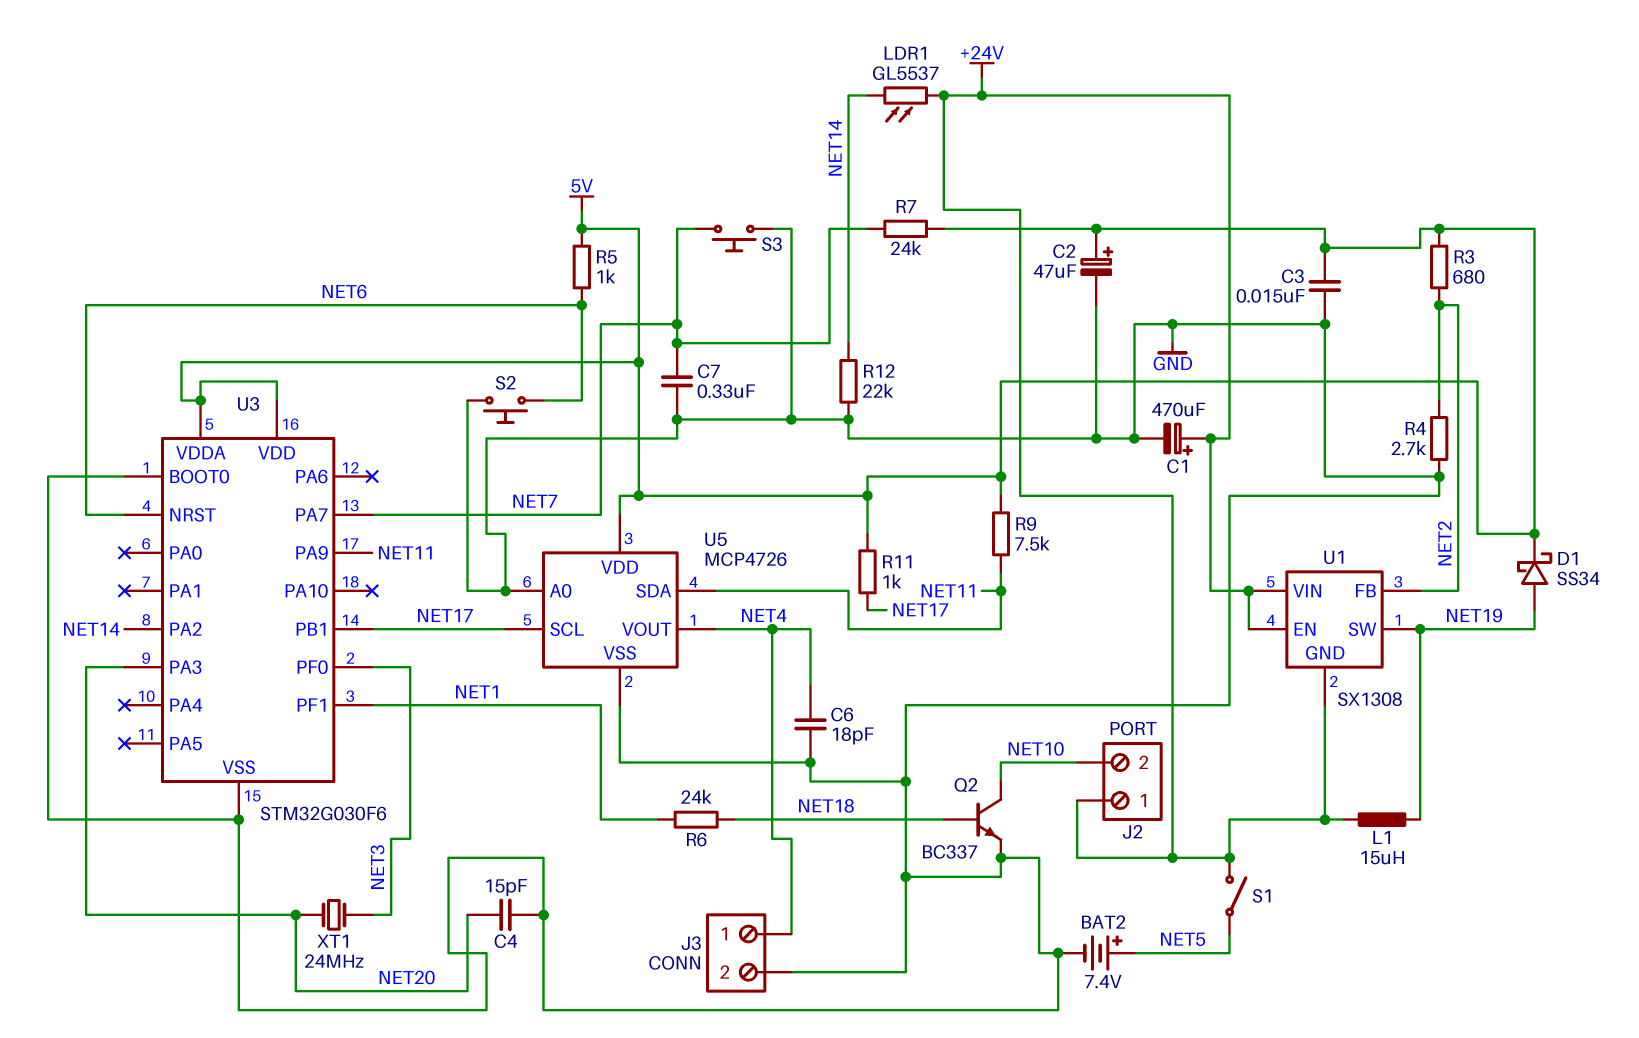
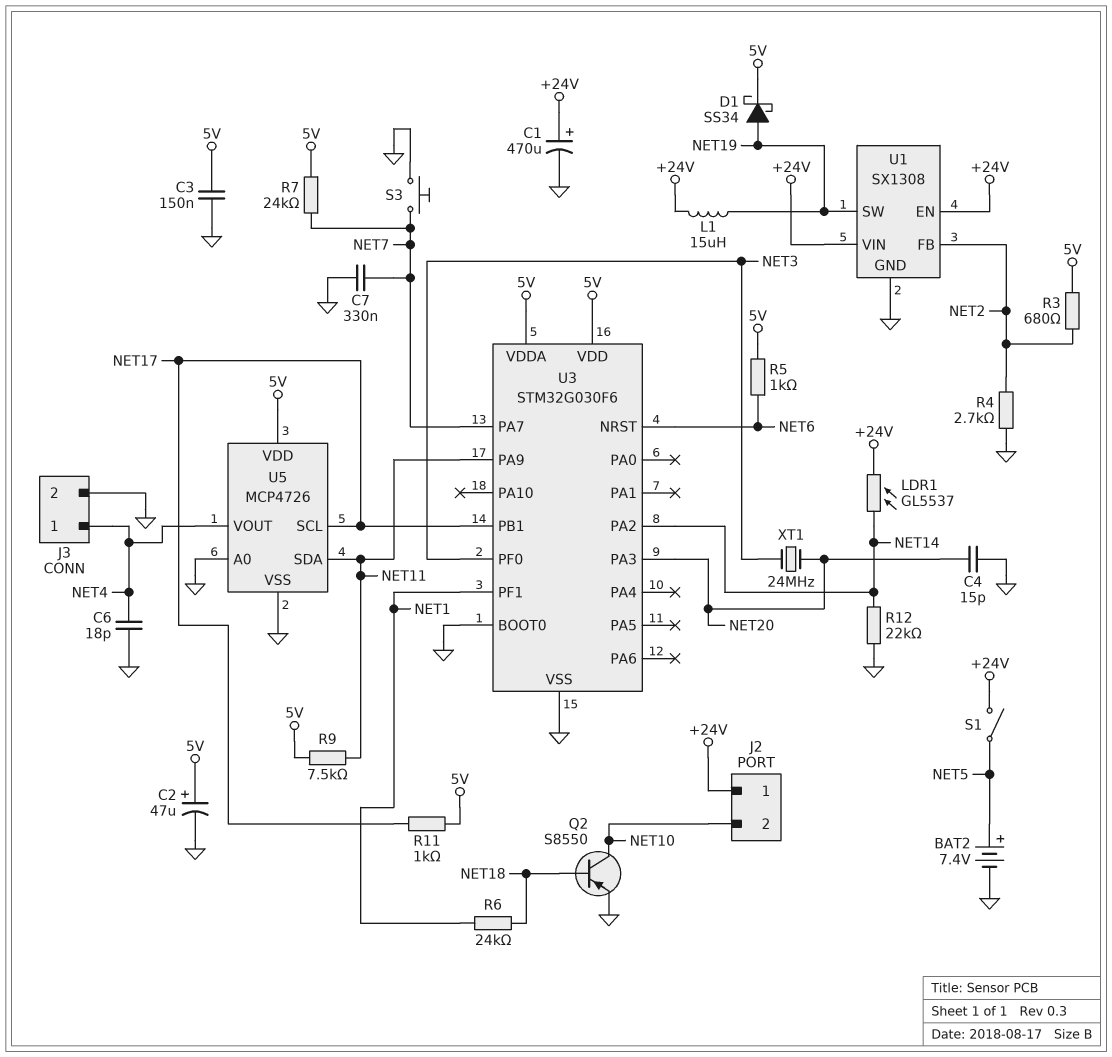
C3: 15nF (5V, GND) -> 150nF (5V, GND)
Q2: NPN BC337 (B NET18, C NET10, E GND) -> PNP S8550 (B NET18, C NET10, E GND)
S2: button (GND, NET6) -> none
U1 pin GND: +24V -> GND

